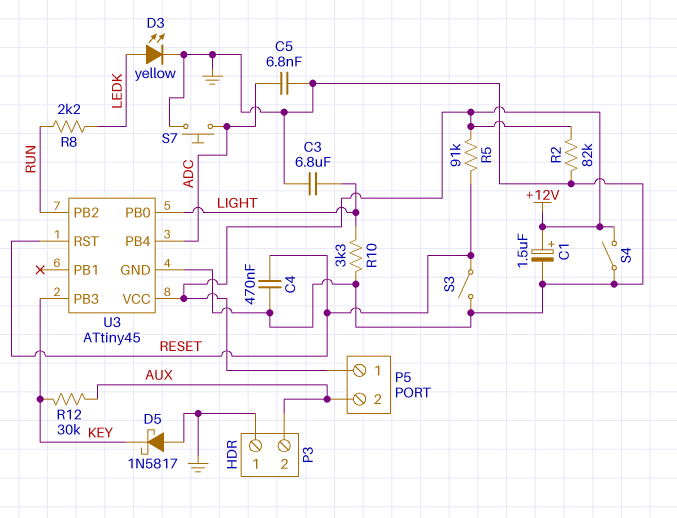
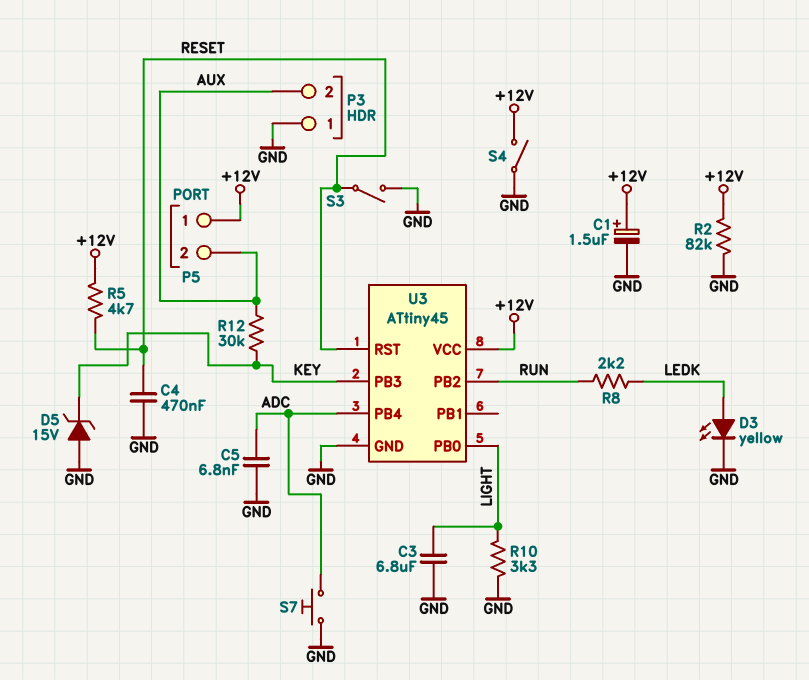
D5: schottky 1N5817 (A GND, K KEY) -> zener 15V (A GND, K KEY)
R5: 91k (+12V, RESET) -> 4.7k (+12V, RESET)

